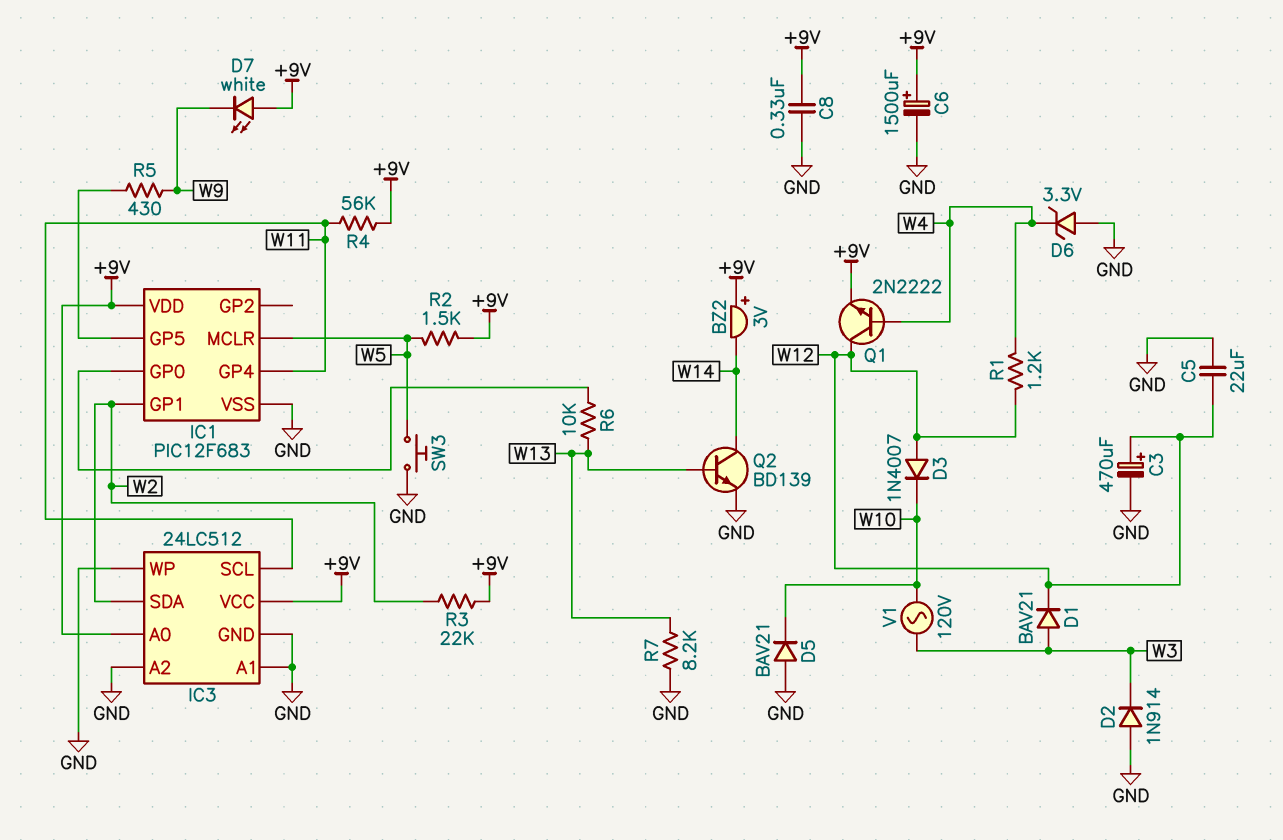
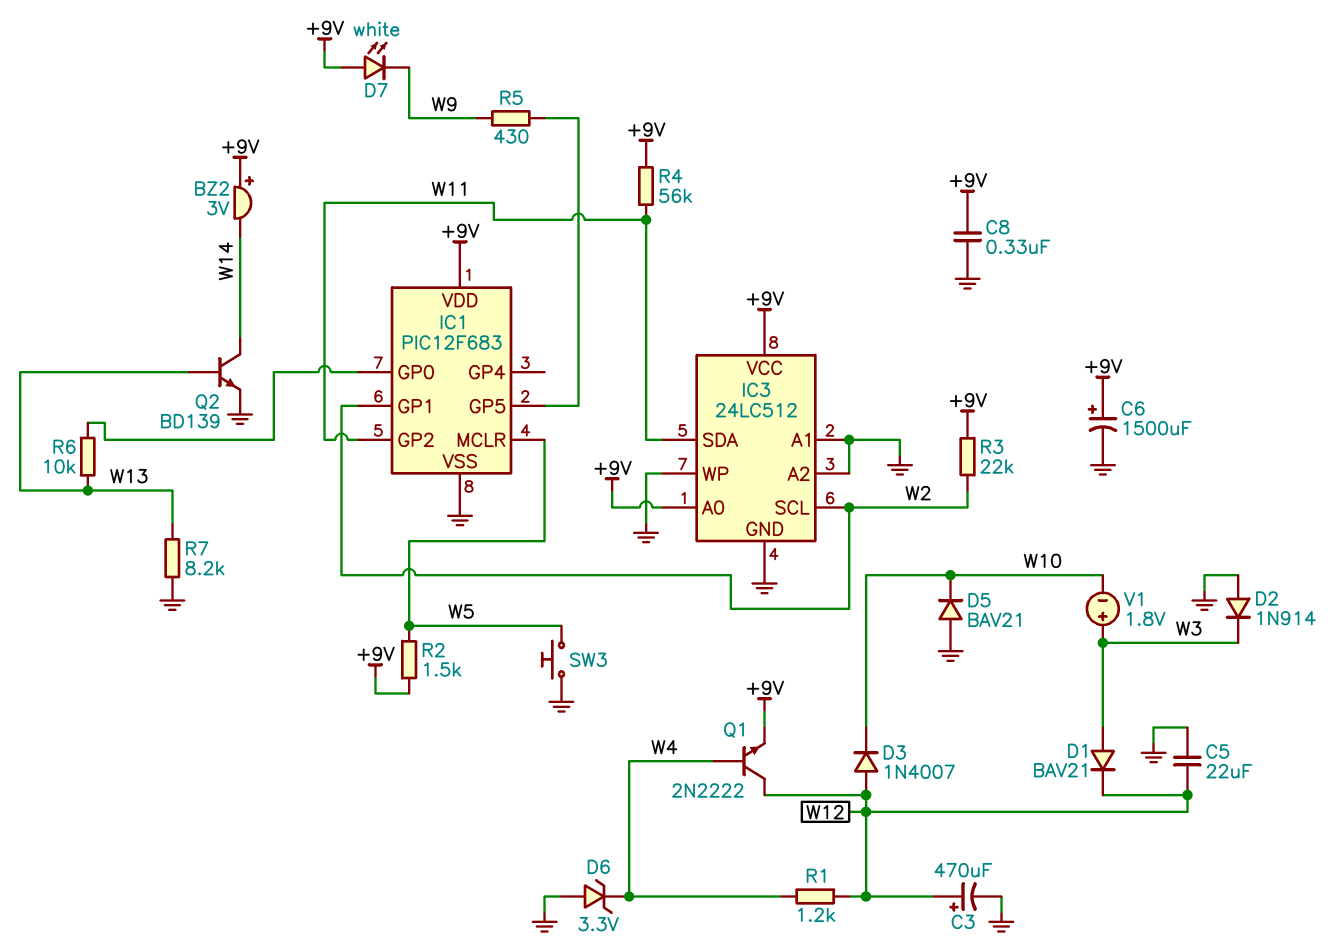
IC1 pin GP2: none -> W11
IC1 pin GP4: W11 -> none
IC3 pin SCL: W11 -> W2
IC3 pin SDA: W2 -> W11
V1: AC 120V (W3, W10) -> 1.8V (plus W3, minus W10)

